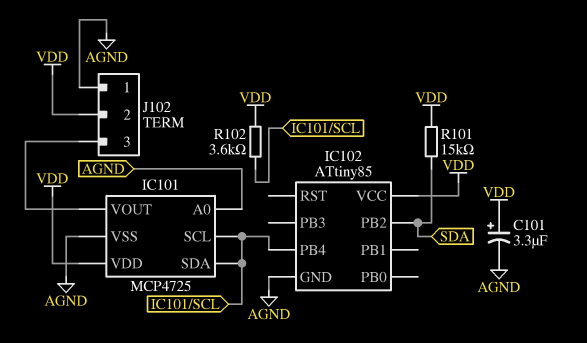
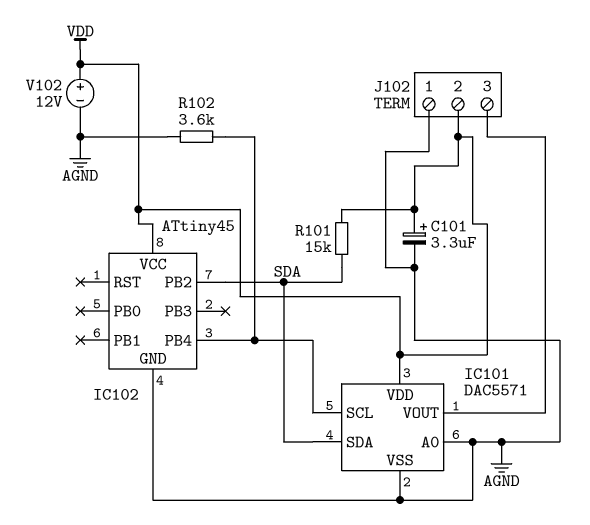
IC101: MCP4725 -> DAC5571
IC101 pin SDA: IC101/SCL -> SDA
IC102: ATtiny85 -> ATtiny45
R102: 3.6k (IC101/SCL, VDD) -> 3.6k (AGND, IC101/SCL)
V102: none -> 12V (plus VDD, minus AGND)

